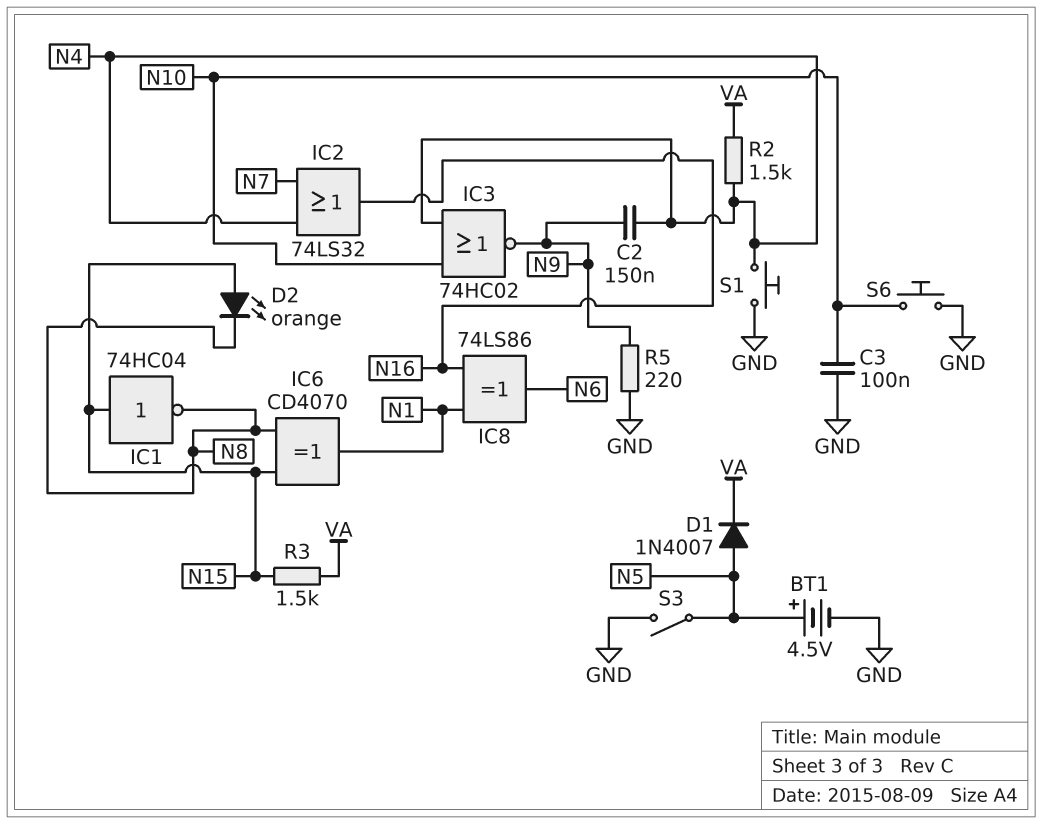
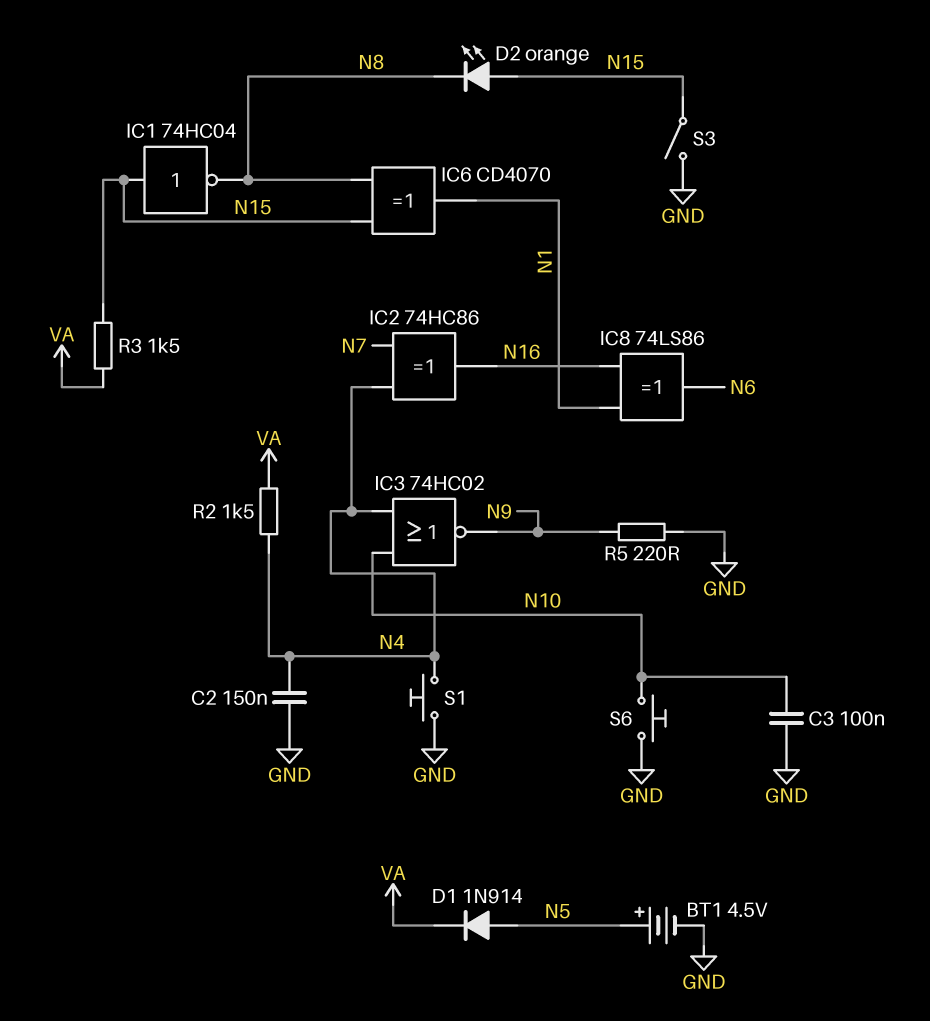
C2: 150nF (N4, N9) -> 150nF (GND, N4)
D1: diode 1N4007 (A N5, K VA) -> diode 1N914 (A N5, K VA)
IC2: OR 74LS32 (in N4, in N7, out N16) -> XOR 74HC86 (in N4, in N7, out N16)
S3: switch (GND, N5) -> switch (GND, N15)

